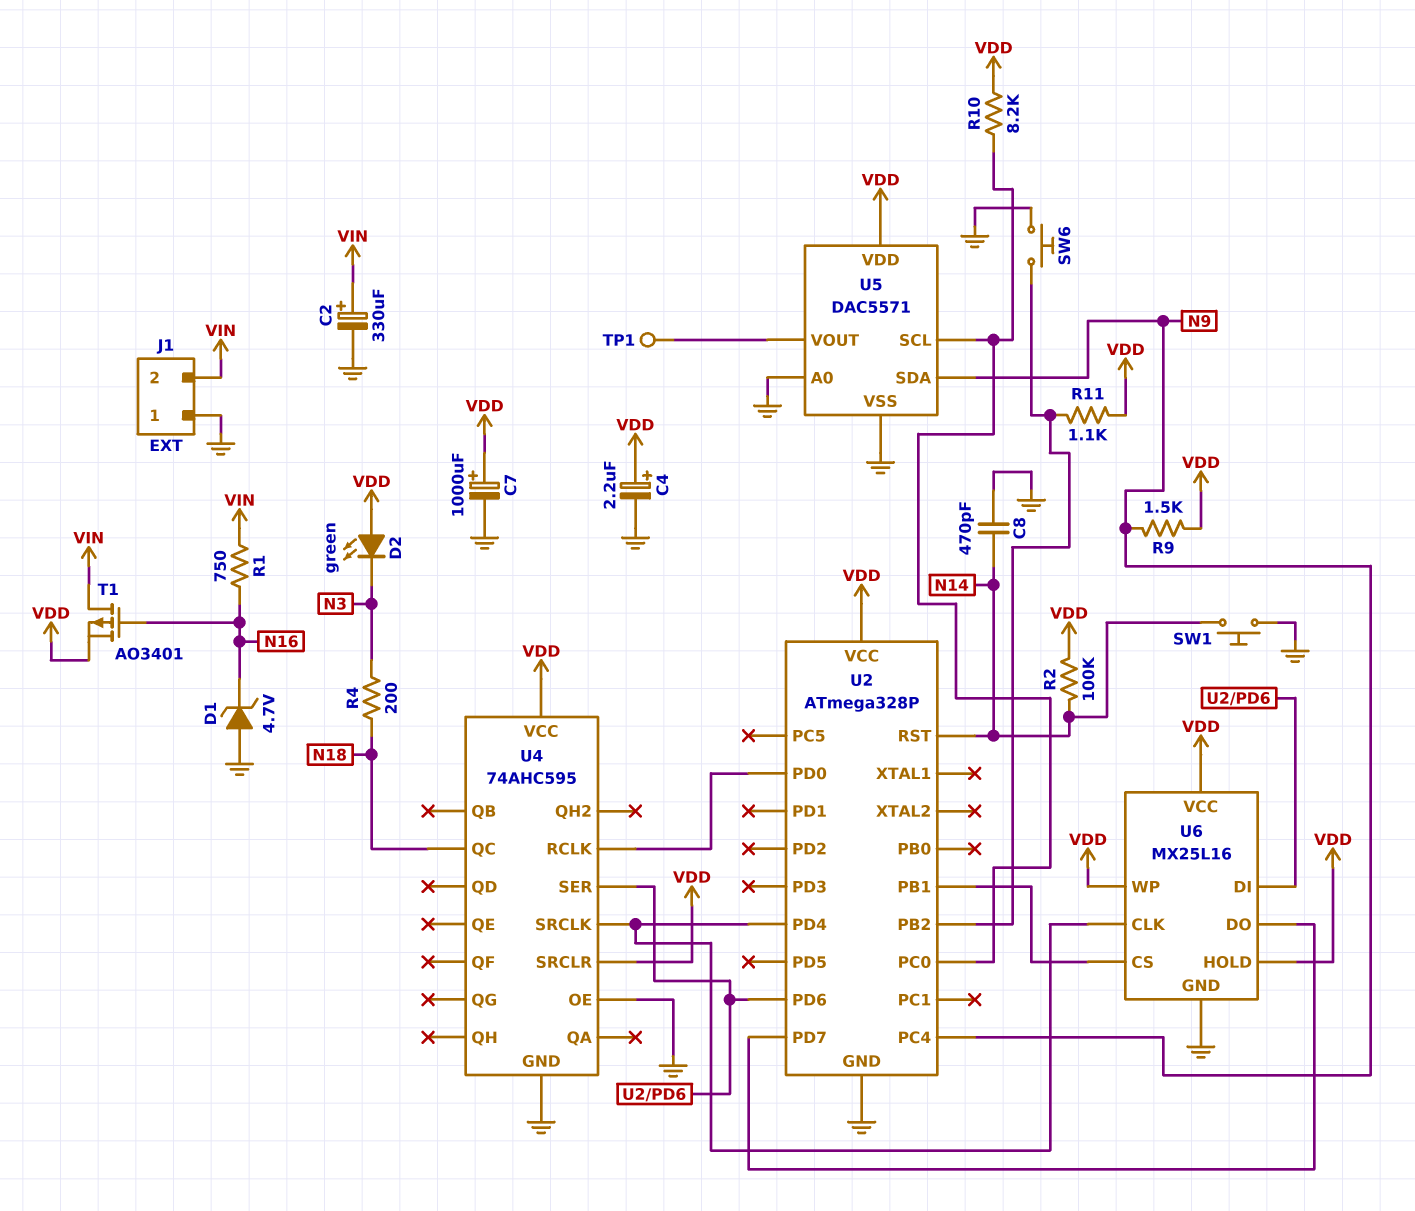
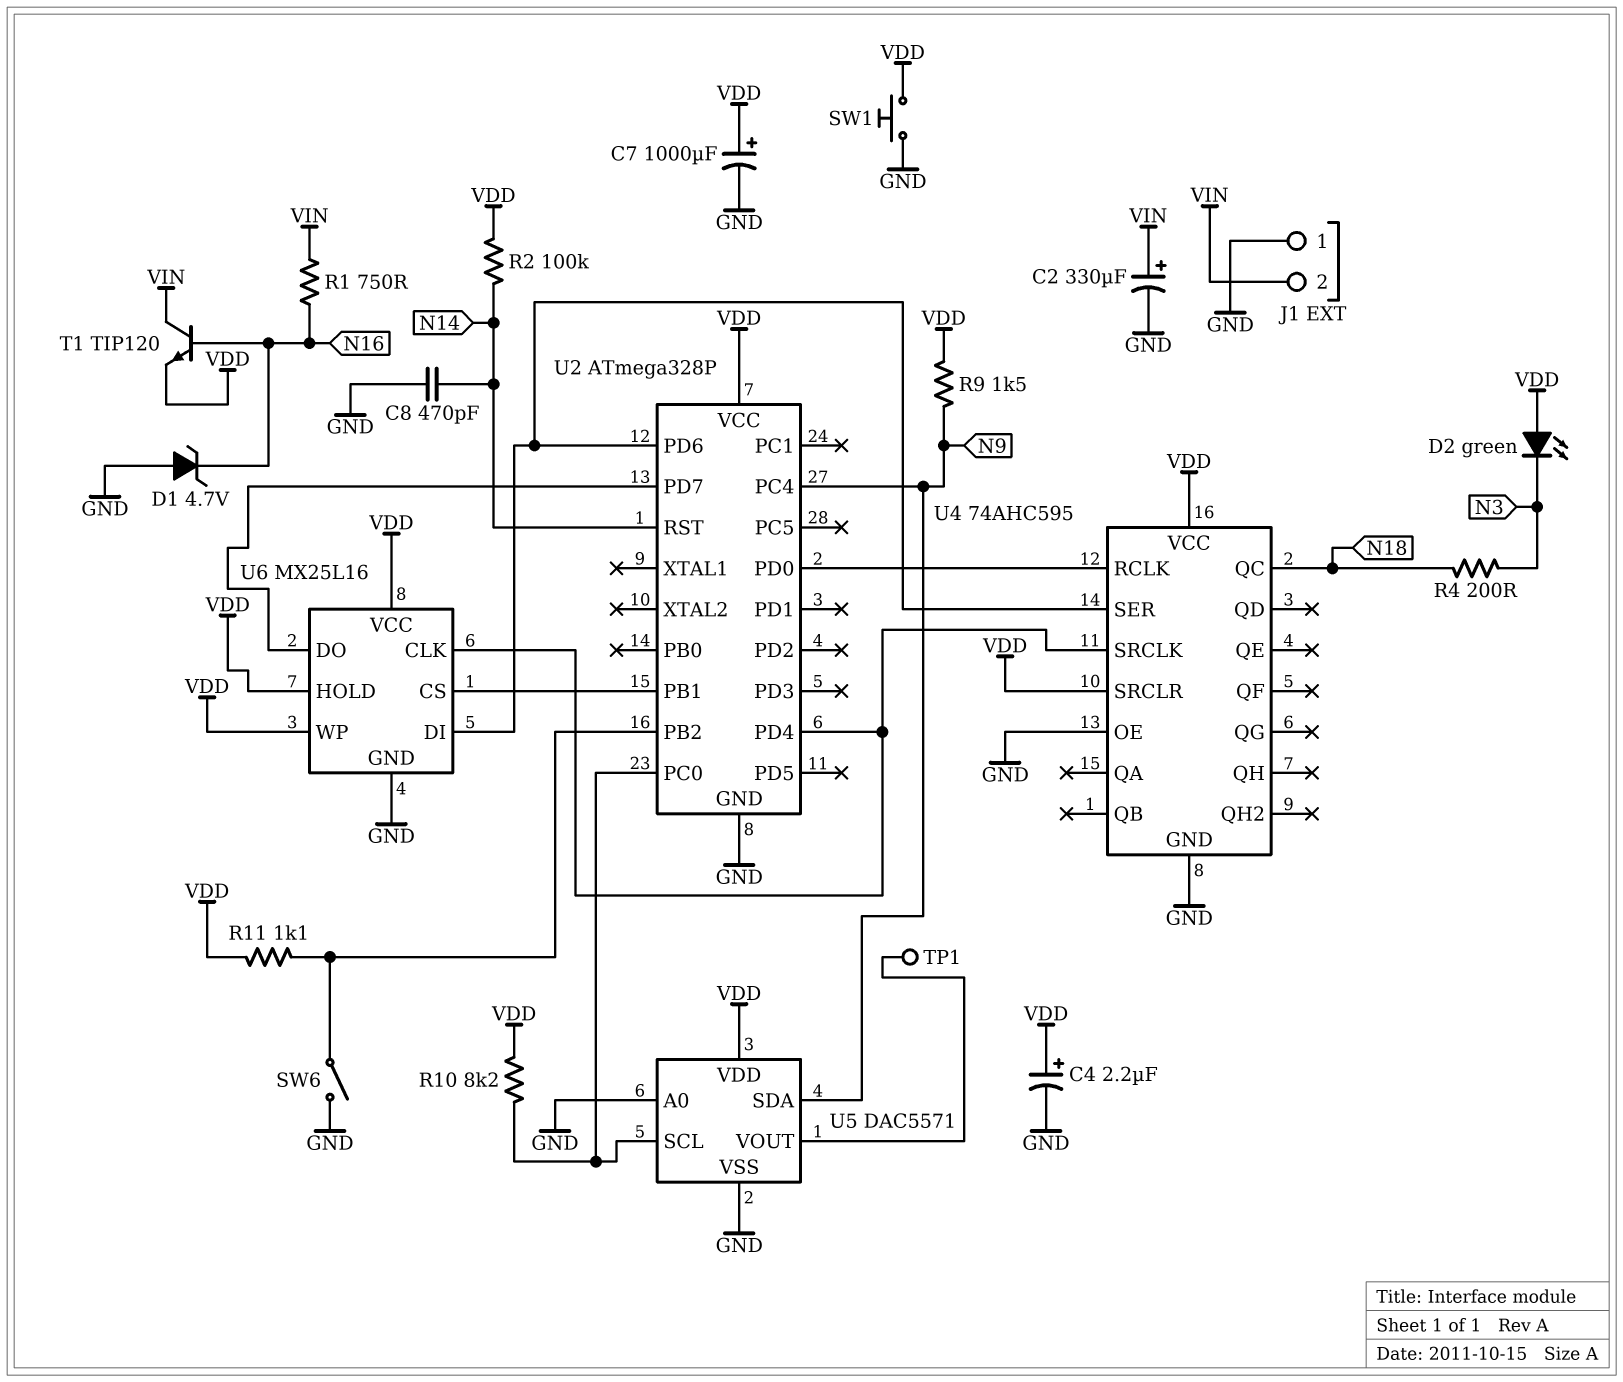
SW1: button (GND, N14) -> button (GND, VDD)
SW6: button (GND, U2/PB2) -> switch (GND, U2/PB2)
T1: PMOS AO3401 (G N16, D VIN, S VDD) -> NPN TIP120 (B N16, C VIN, E VDD)

